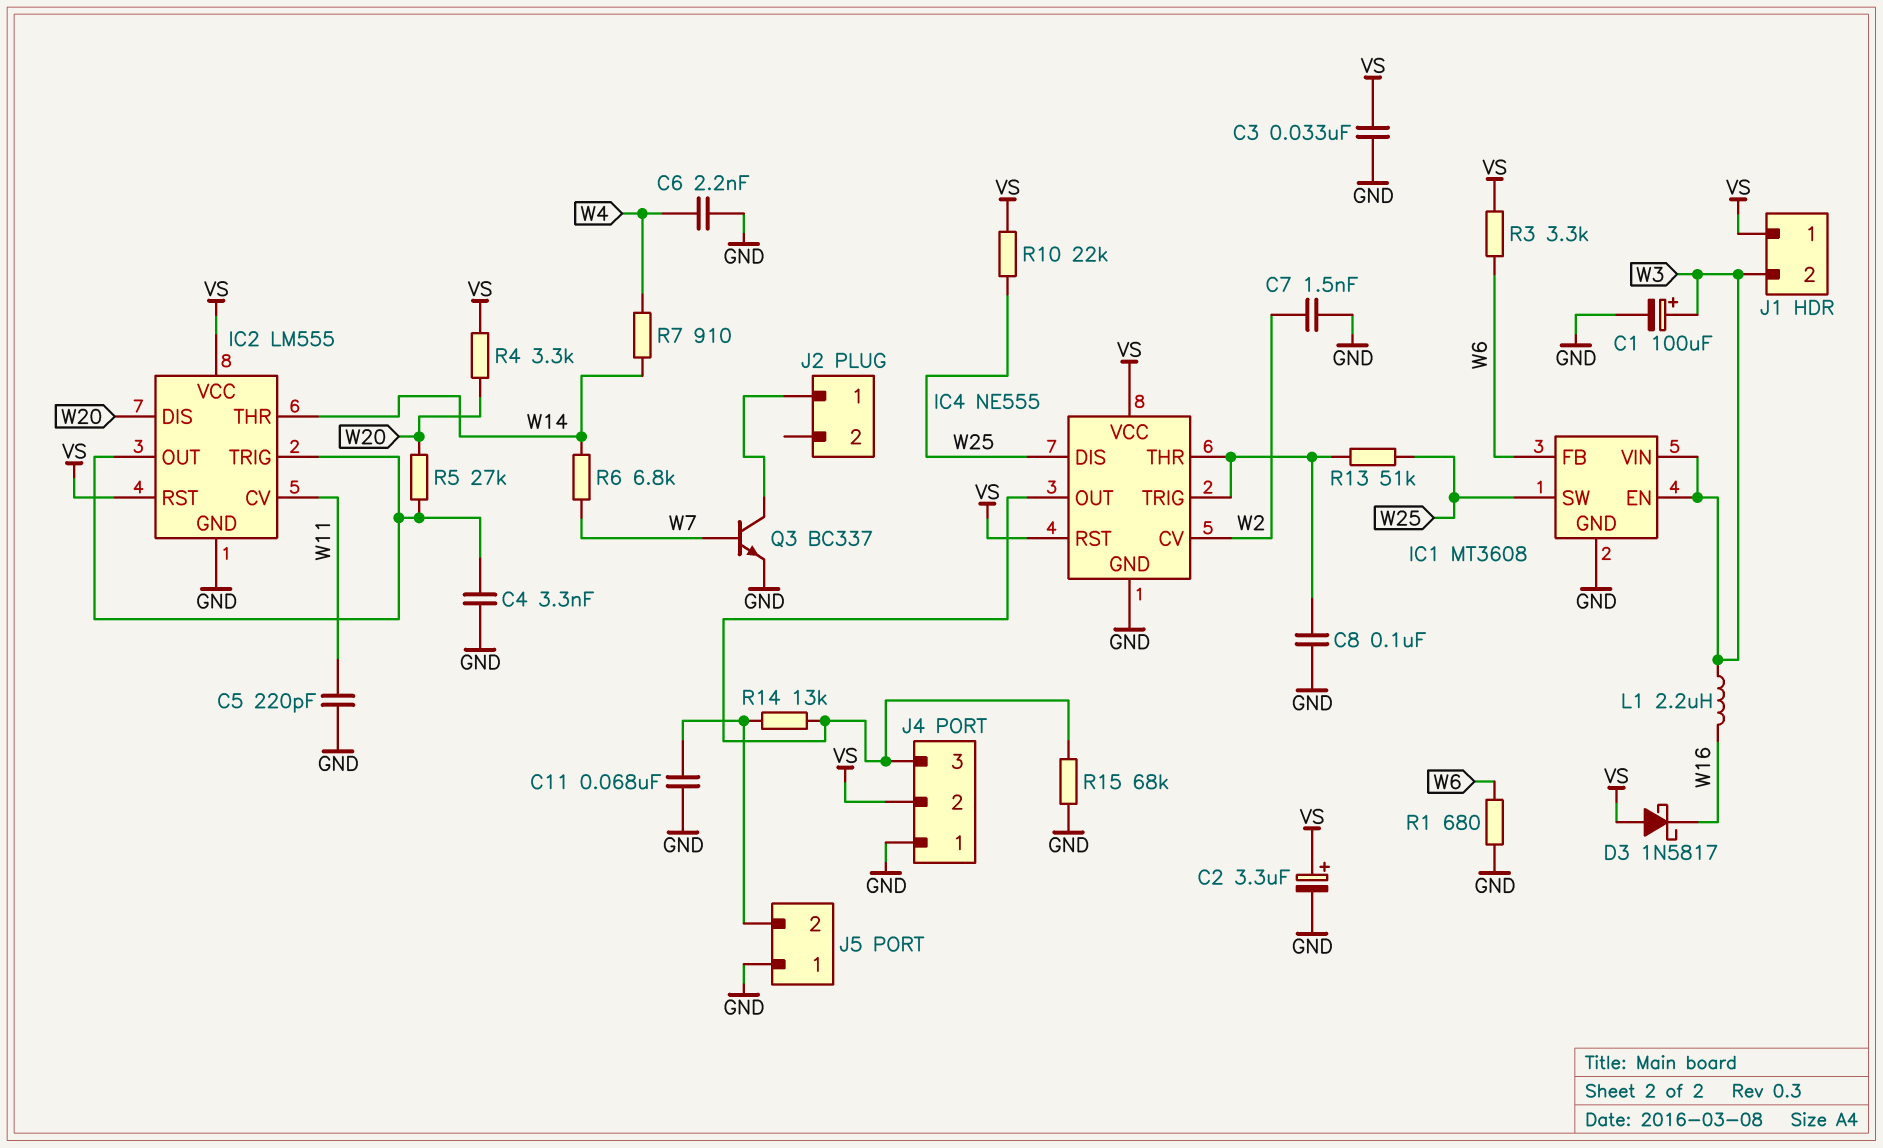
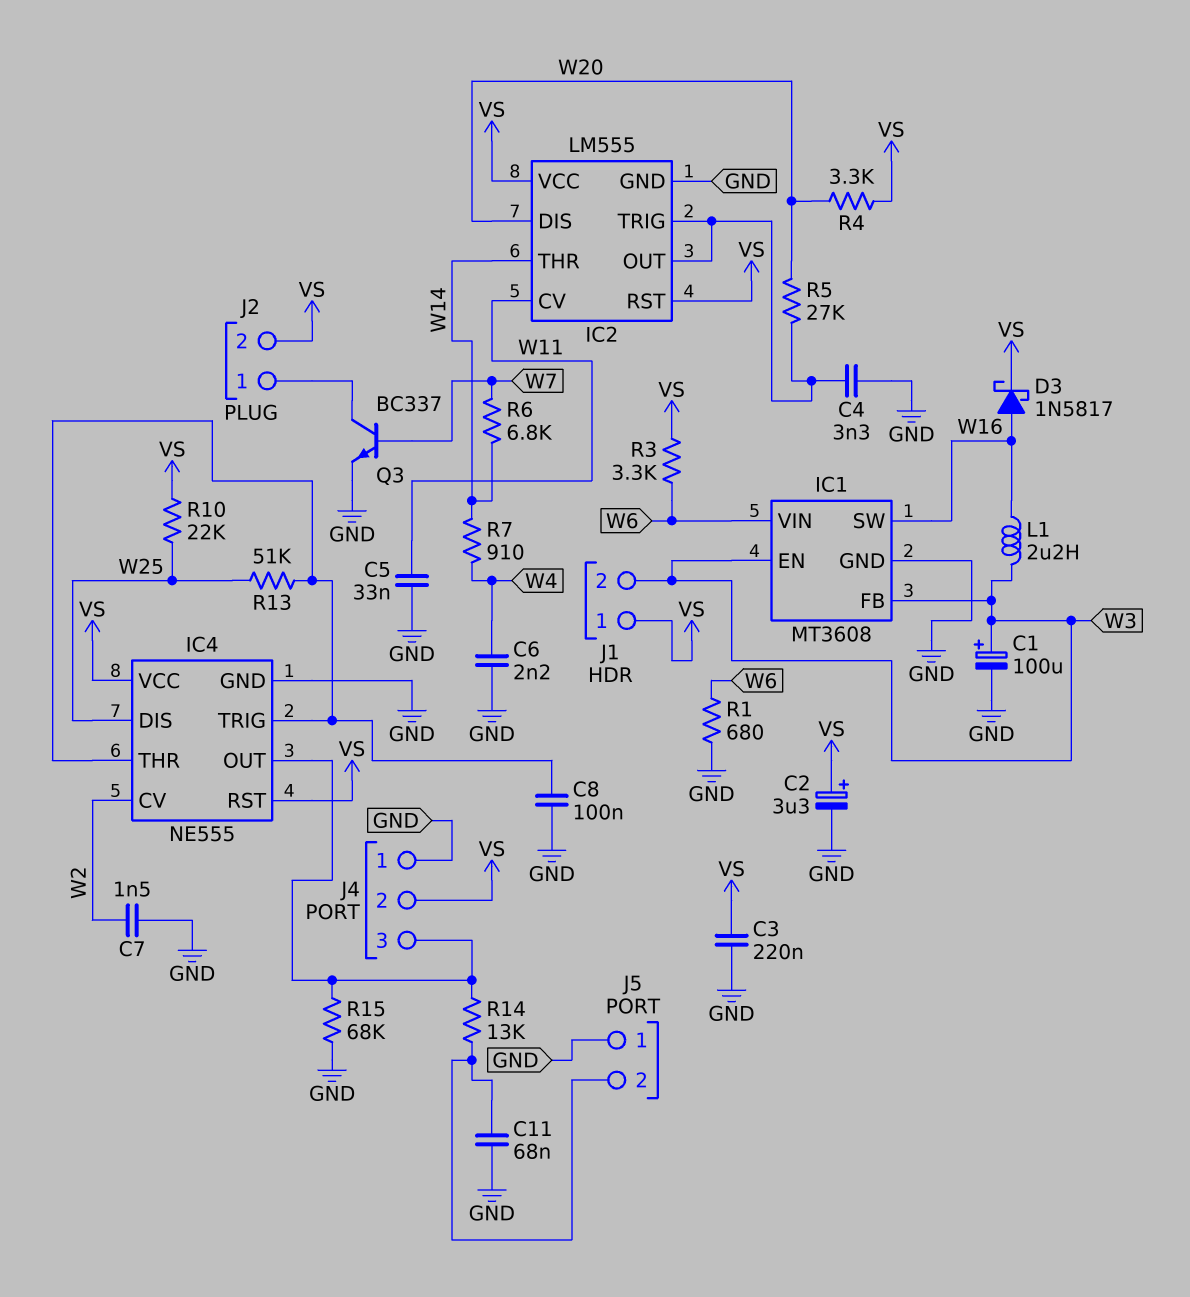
C3: 33nF (GND, VS) -> 220nF (GND, VS)
C5: 220pF (GND, W11) -> 33nF (GND, W11)
D3: schottky 1N5817 (A VS, K W16) -> schottky 1N5817 (A W16, K VS)
IC1 pin FB: W6 -> W3
IC1 pin SW: W25 -> W16
IC1 pin VIN: W3 -> W6
J2 pin 2: none -> VS

